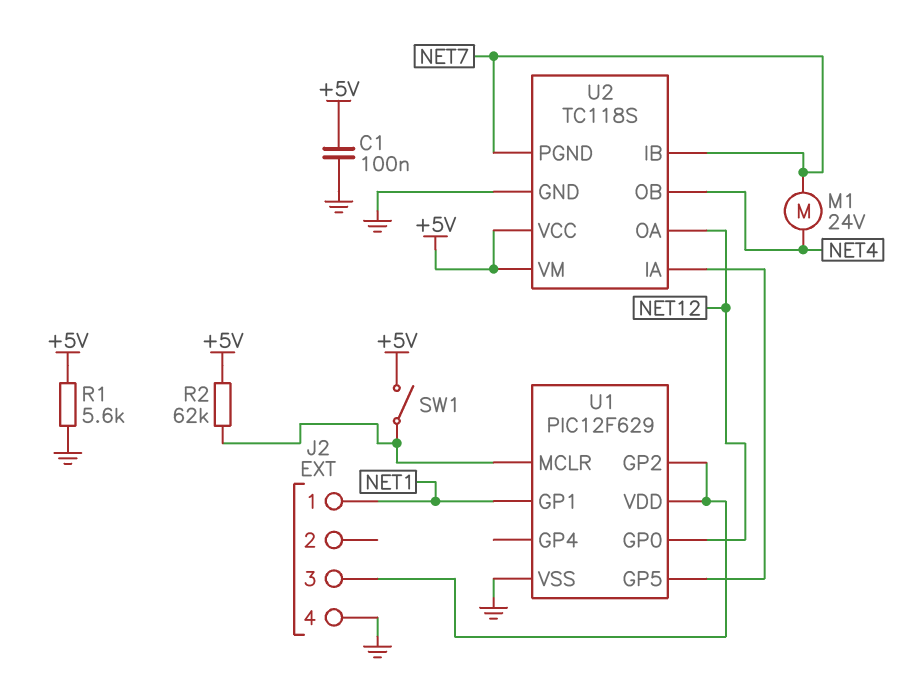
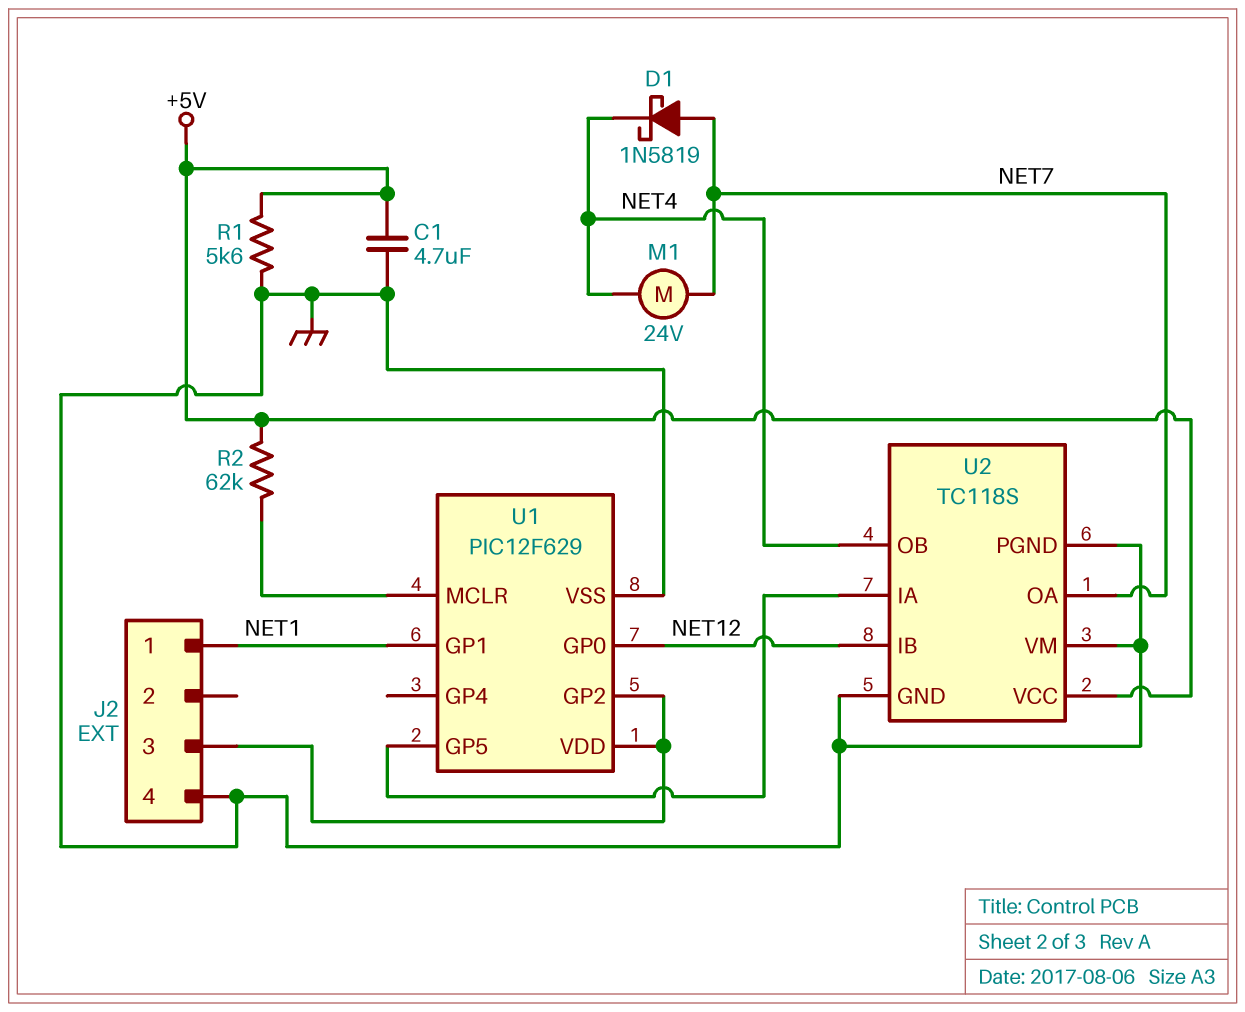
C1: 100nF (+5V, GND) -> 4.7uF (+5V, GND)
D1: none -> schottky 1N5819 (A NET7, K NET4)
SW1: switch (+5V, U1/MCLR) -> none
U2 pin IB: NET7 -> NET12
U2 pin OA: NET12 -> NET7
U2 pin PGND: NET7 -> GND
U2 pin VM: +5V -> GND

